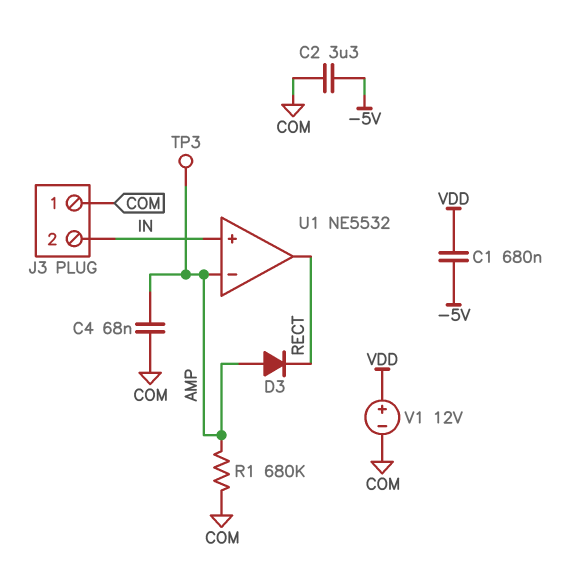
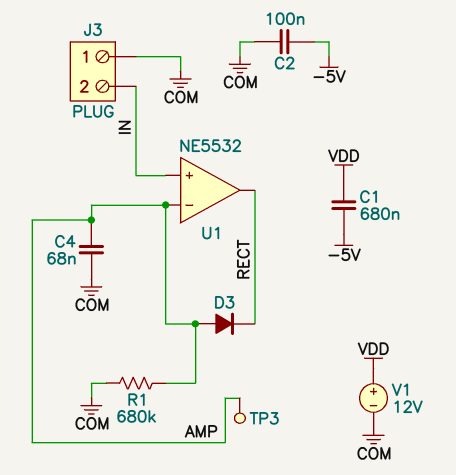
C2: 3.3uF (-5V, COM) -> 100nF (-5V, COM)

